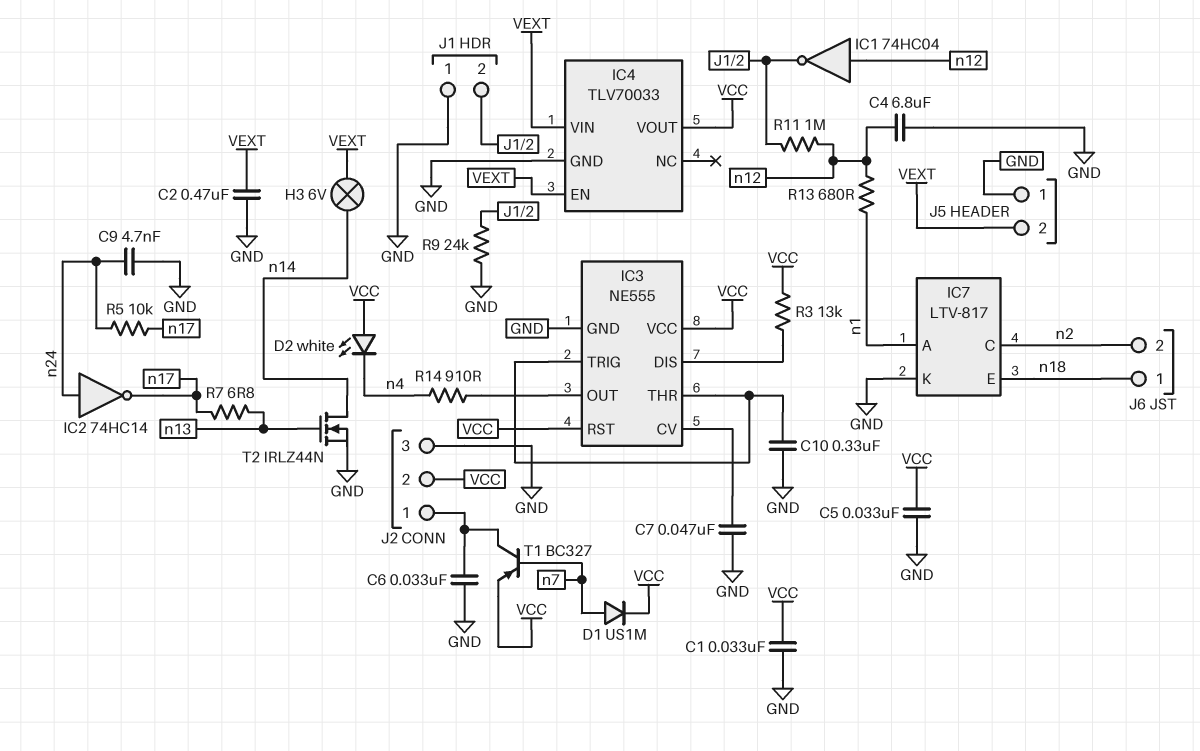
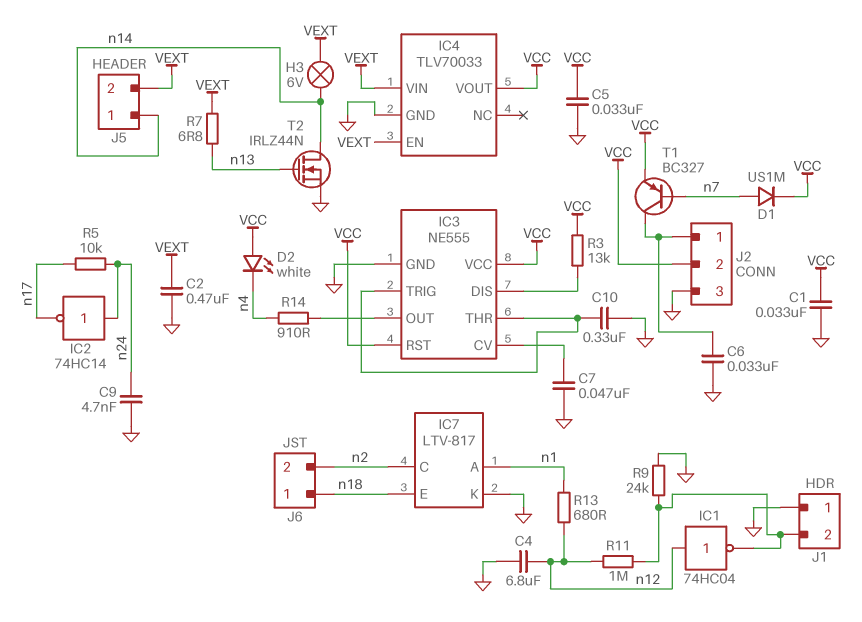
J5 pin 1: GND -> n14
R7: 6.8 (n13, n17) -> 6.8 (VEXT, n13)

